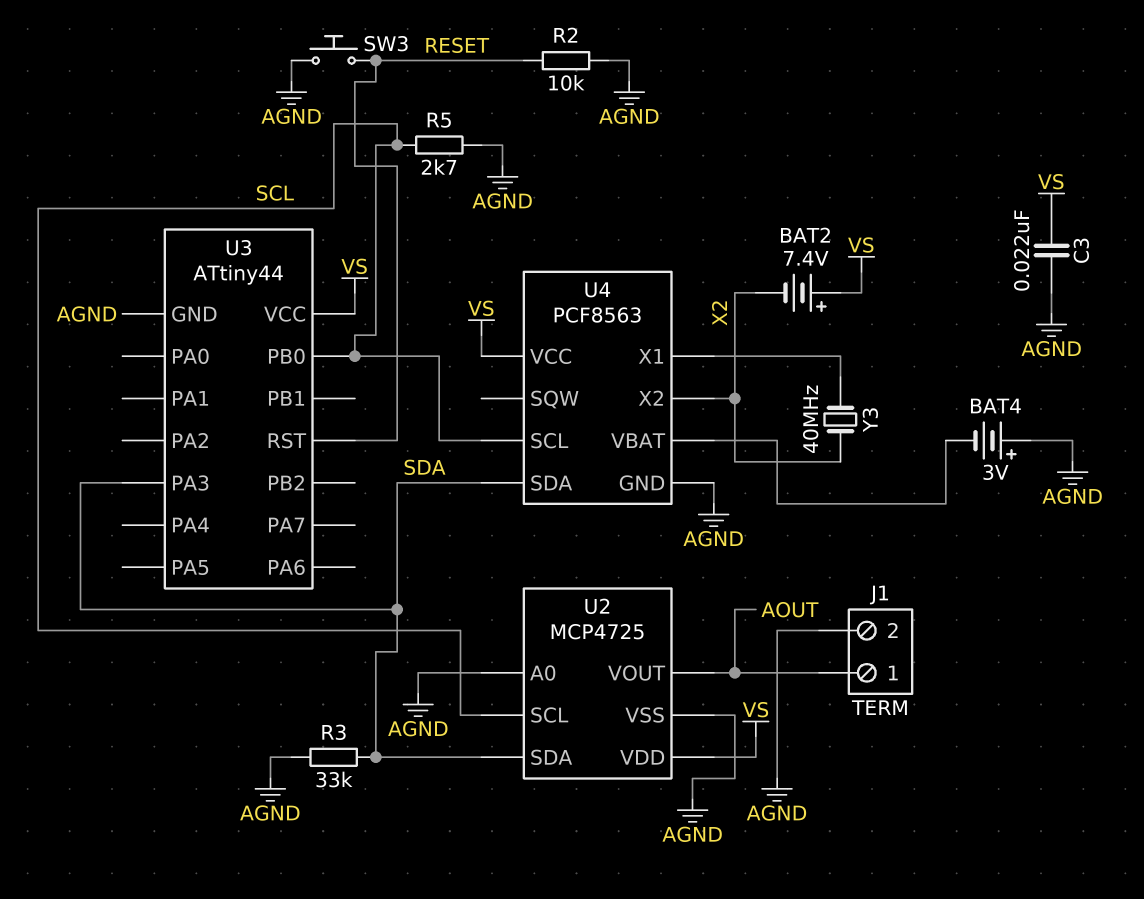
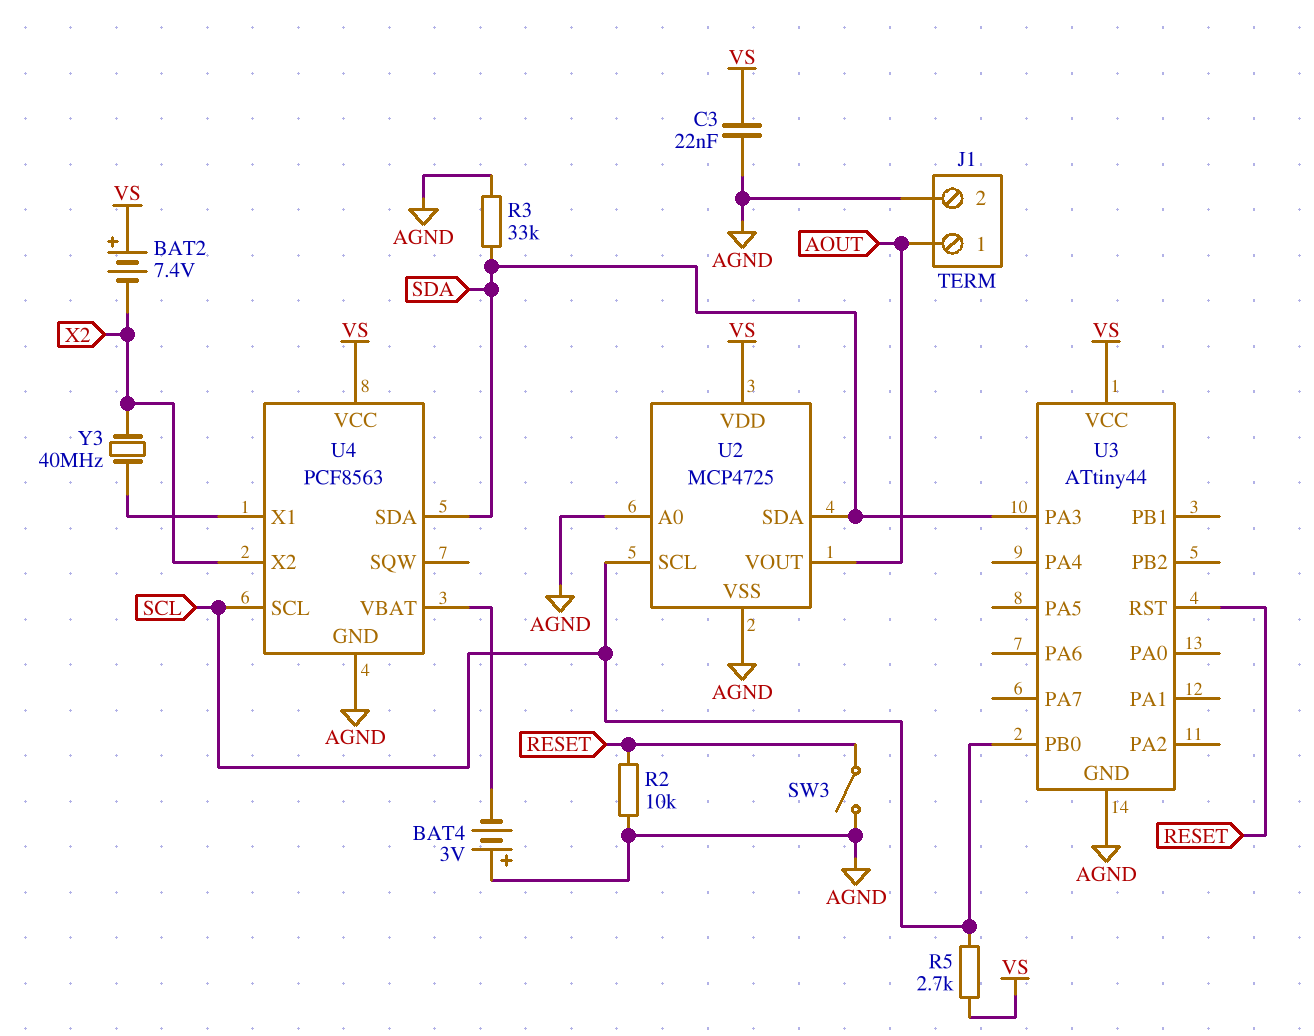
R5: 2.7k (AGND, SCL) -> 2.7k (SCL, VS)
SW3: button (AGND, RESET) -> switch (AGND, RESET)

